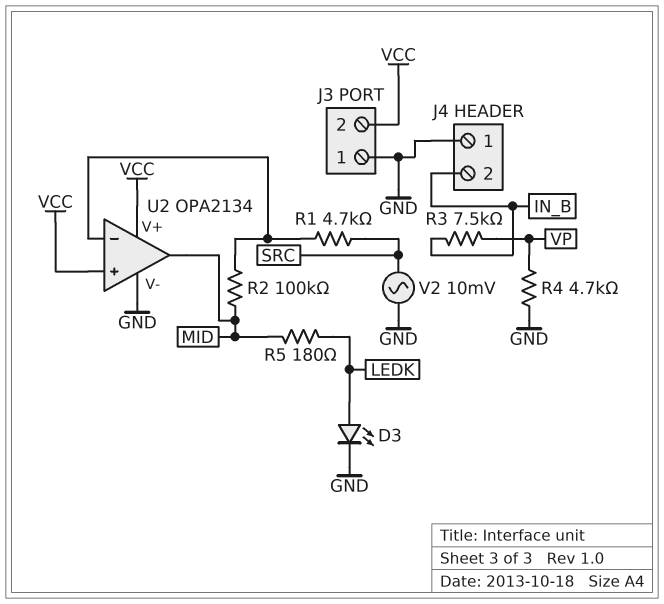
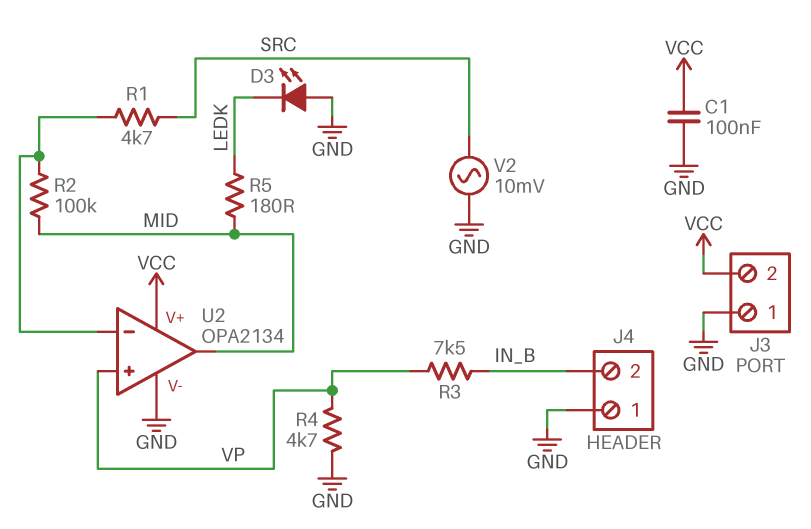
C1: none -> 100nF (GND, VCC)
D3: LED (A LEDK, K GND) -> LED (A GND, K LEDK)
U2 pin in+: VCC -> VP

